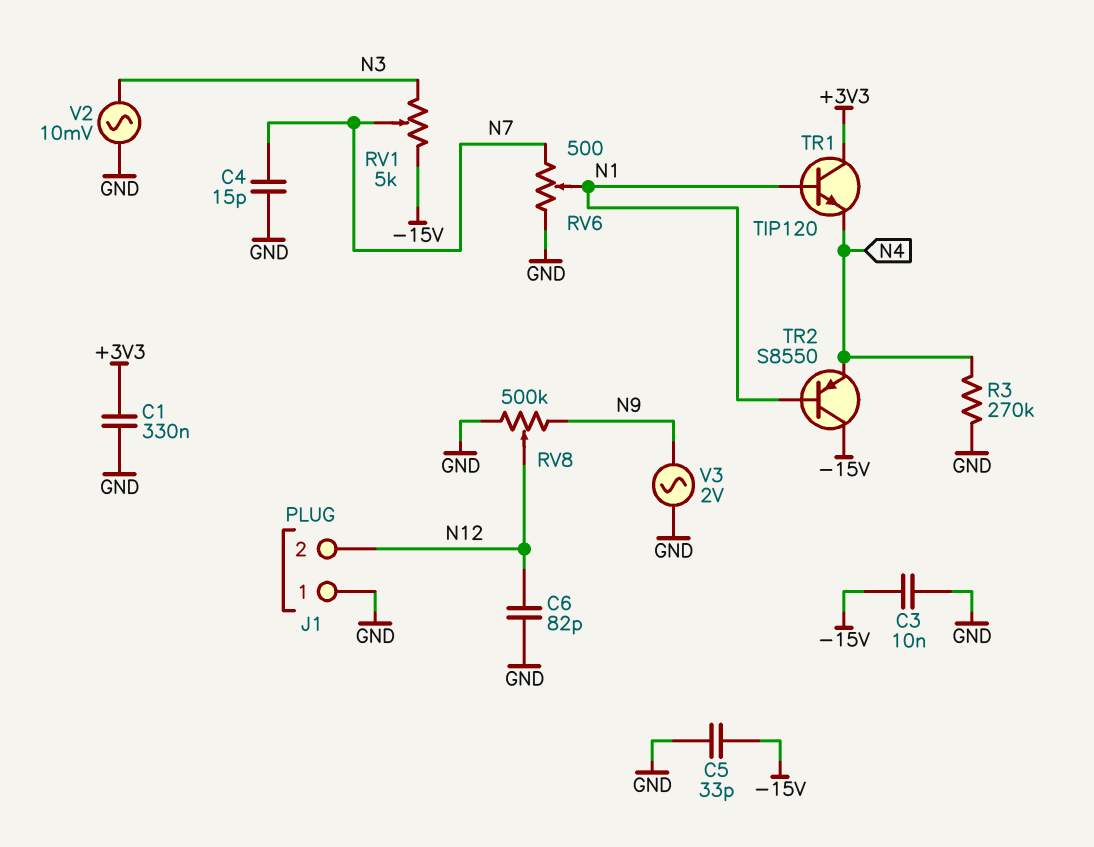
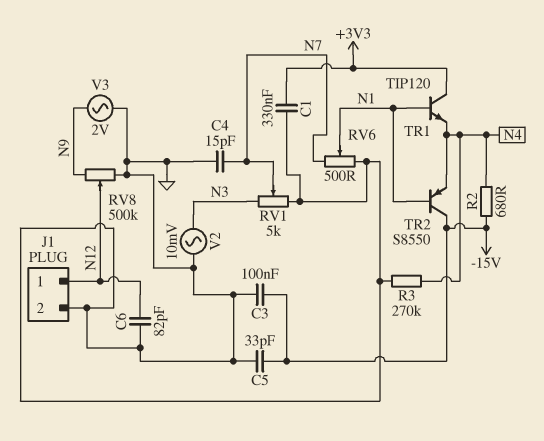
C3: 10nF (-15V, GND) -> 100nF (-15V, GND)
J1 pin 1: GND -> N12
J1 pin 2: N12 -> GND
R2: none -> 680 (-15V, N4)
RV1: 5k (-15V, N3, wiper N7) -> 5k (GND, N3, wiper N7)

